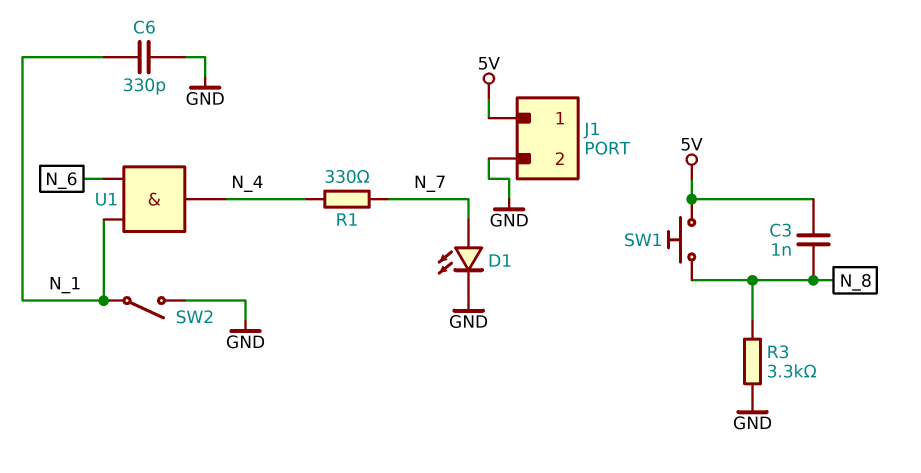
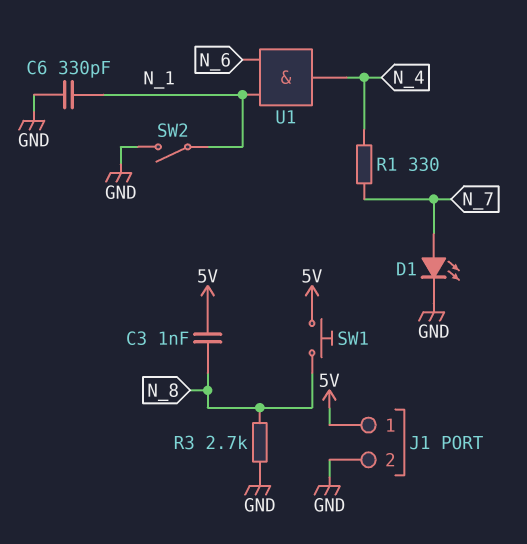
R3: 3.3k (GND, N_8) -> 2.7k (GND, N_8)

